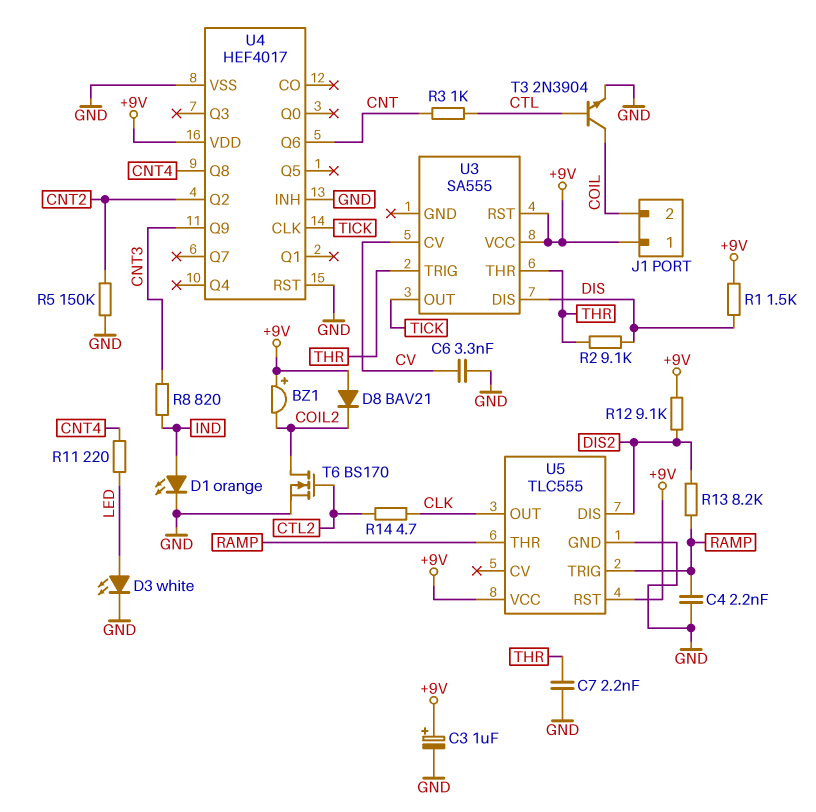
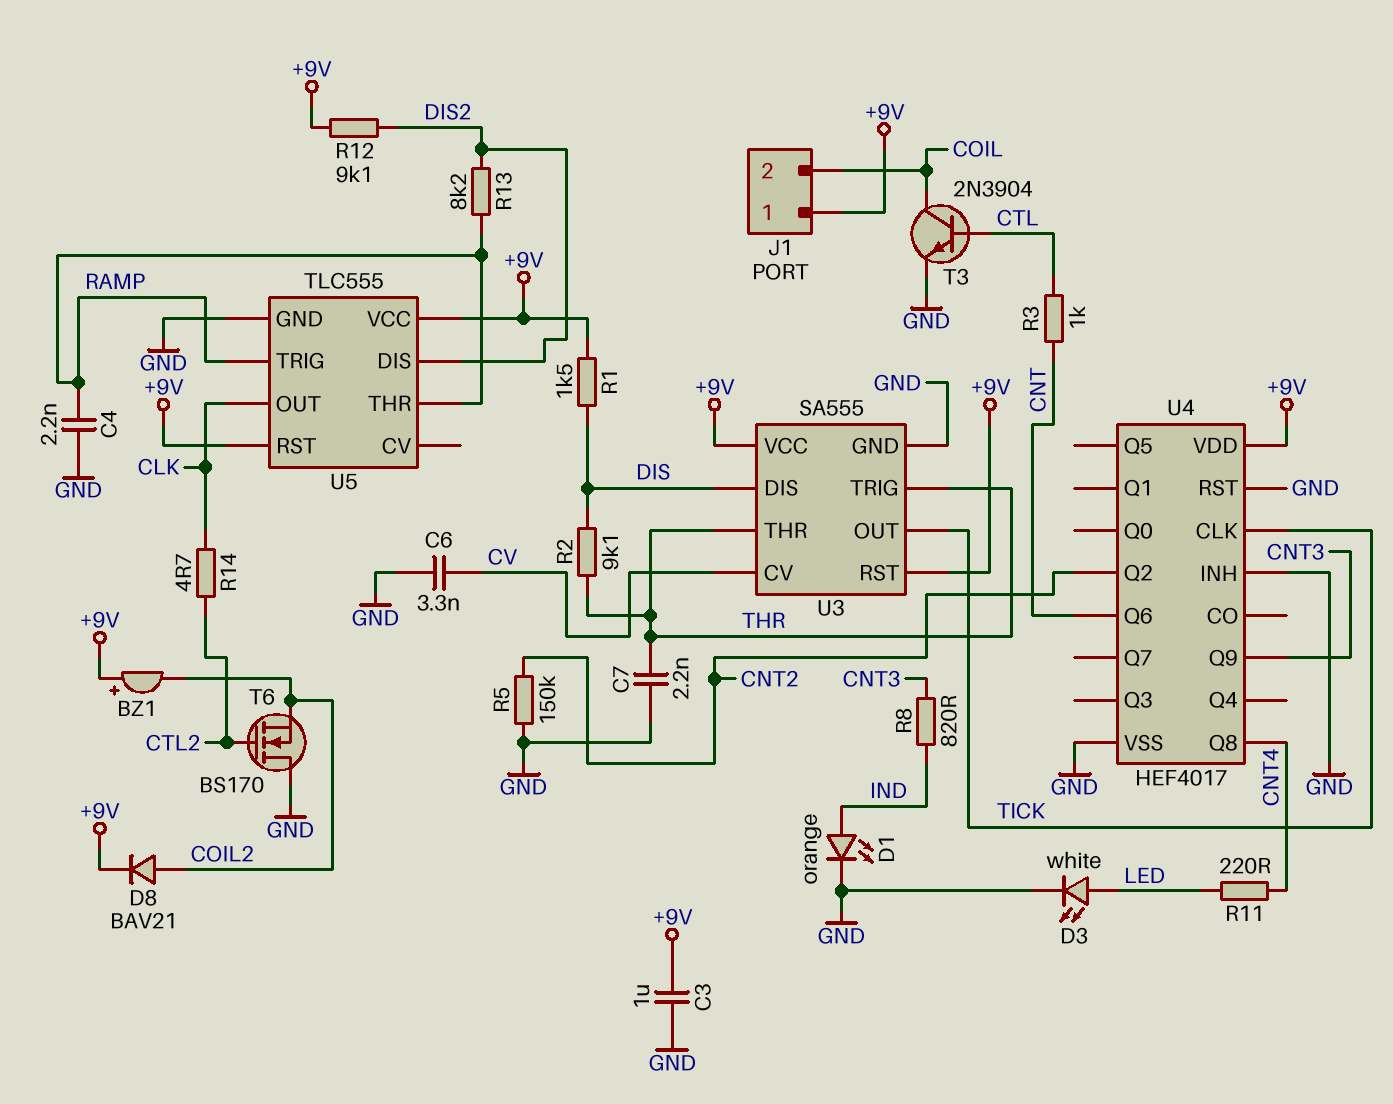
C3: 1uF (plus +9V, minus GND) -> 1uF (+9V, GND)
D8: diode BAV21 (A +9V, K COIL2) -> diode BAV21 (A COIL2, K +9V)
T6: NMOS BS170 (G CTL2, D COIL2, S GND) -> NMOS BS170 (G CTL2, D GND, S COIL2)
U3 pin GND: none -> GND

